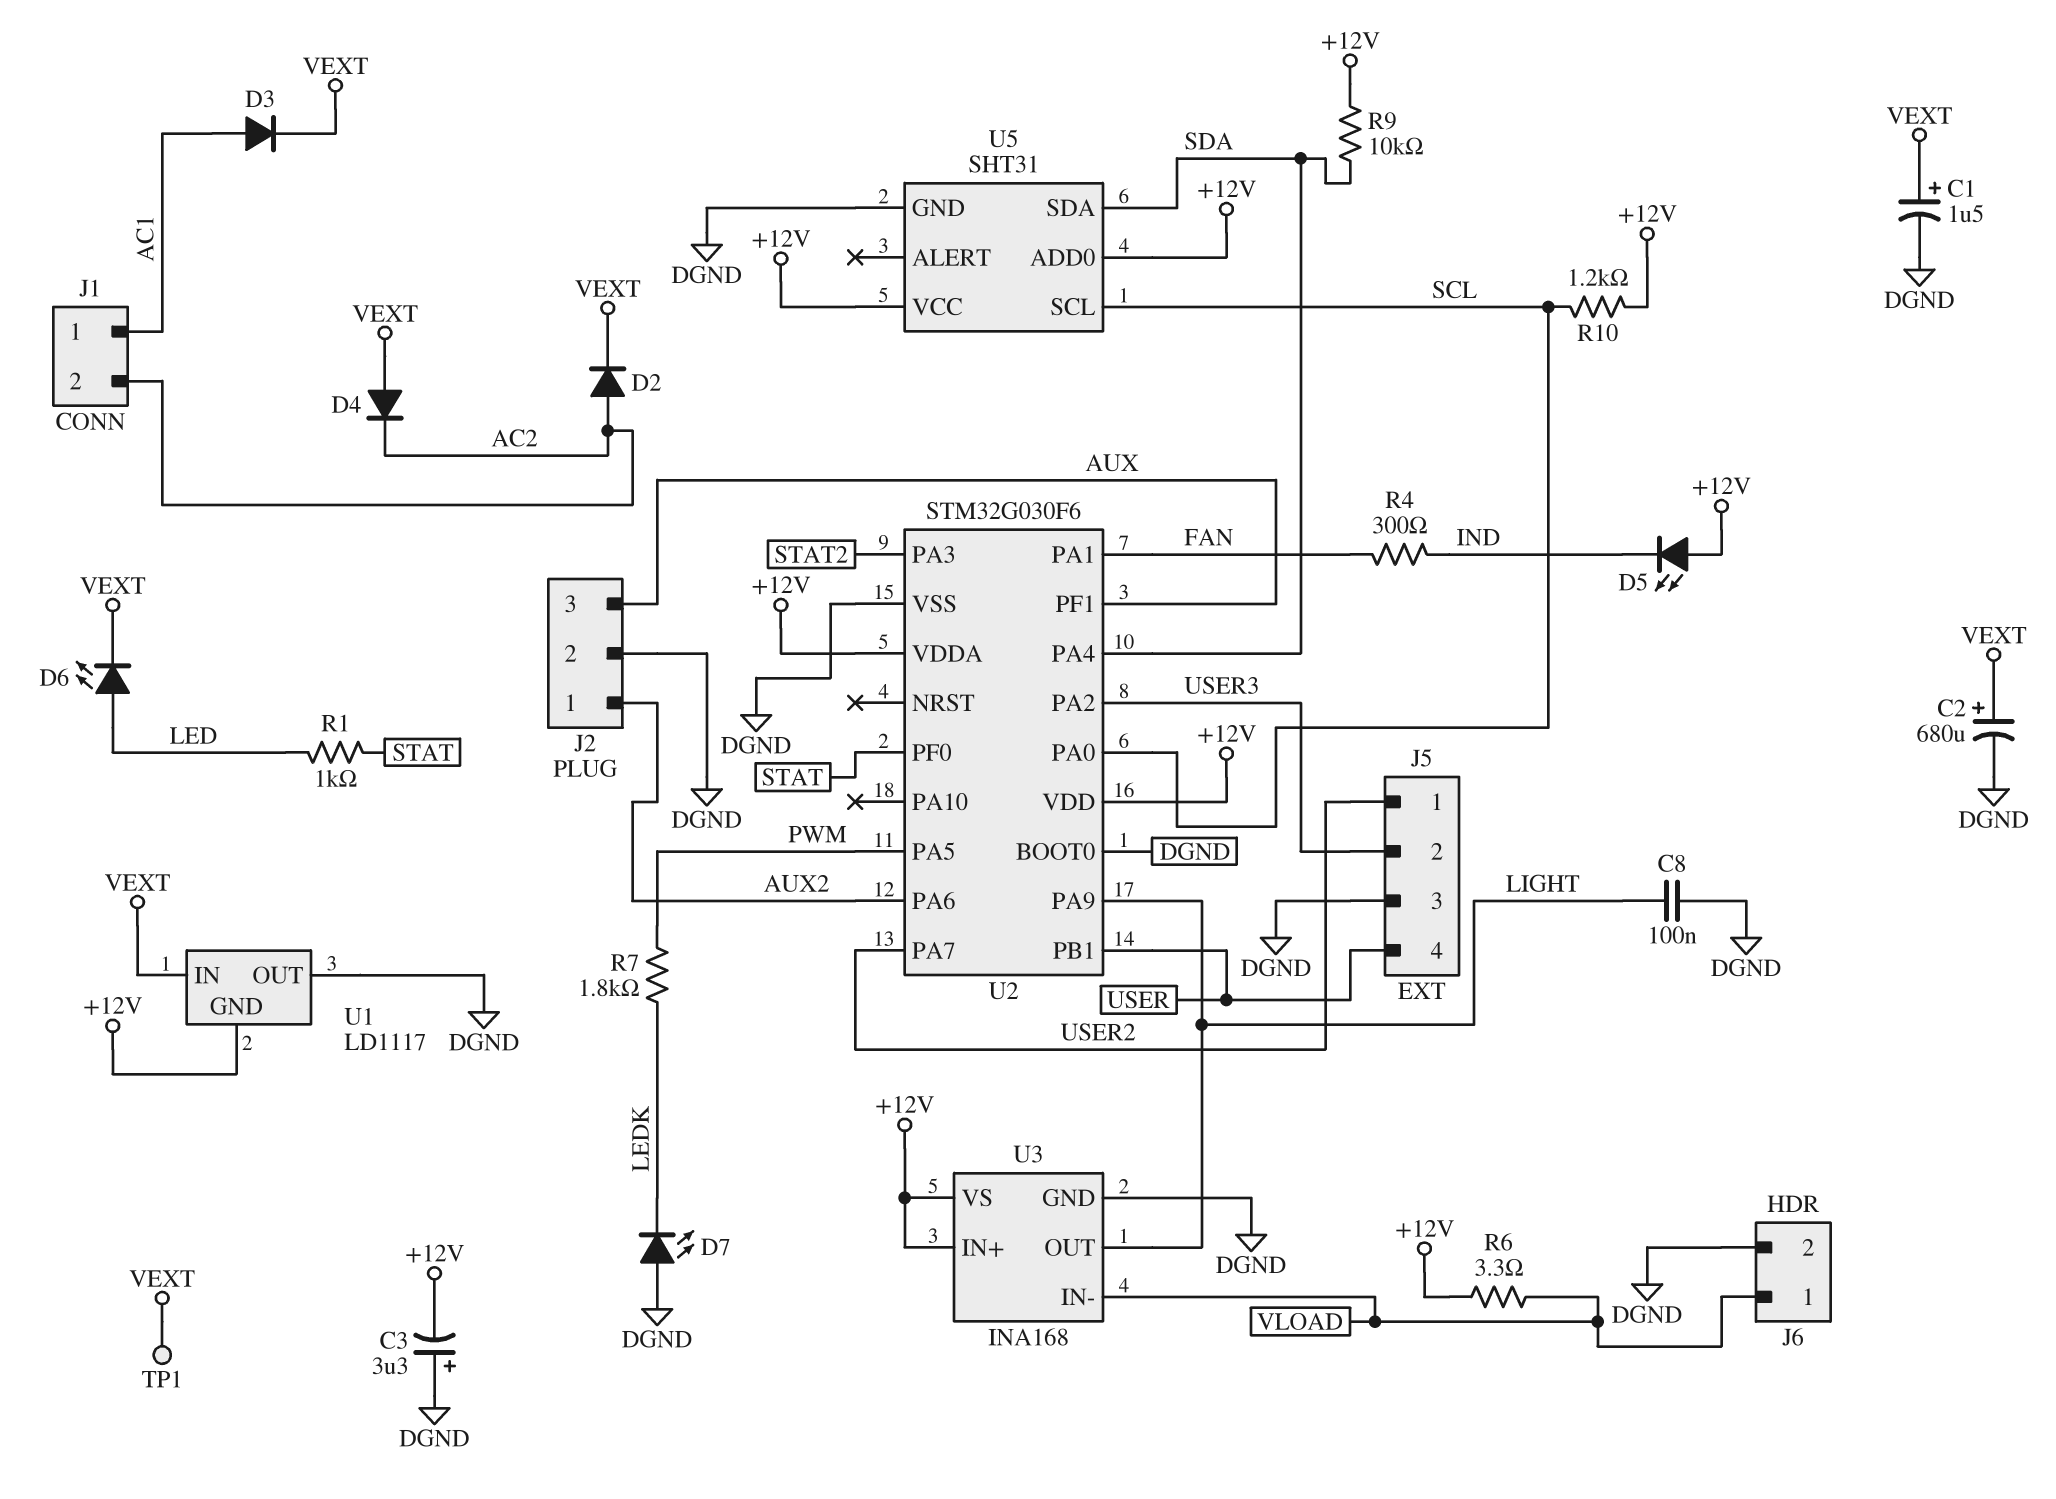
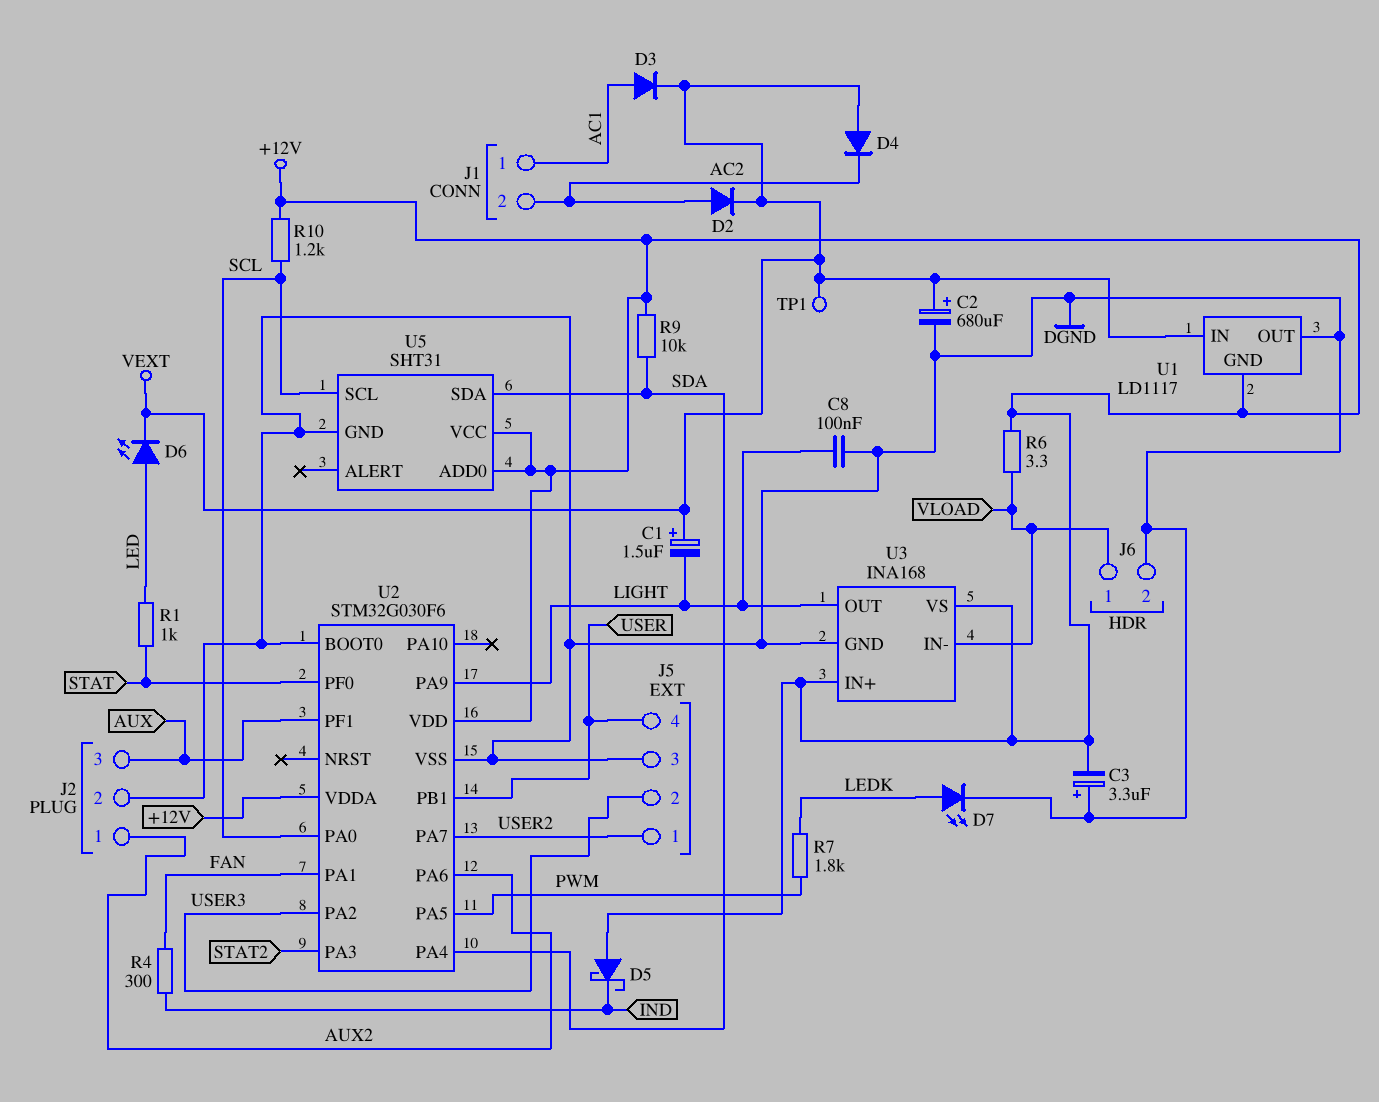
C1: 1.5uF (plus VEXT, minus DGND) -> 1.5uF (plus VEXT, minus LIGHT)
D5: LED (A +12V, K IND) -> schottky (A +12V, K IND)
D7: LED (A DGND, K LEDK) -> LED (A LEDK, K DGND)

